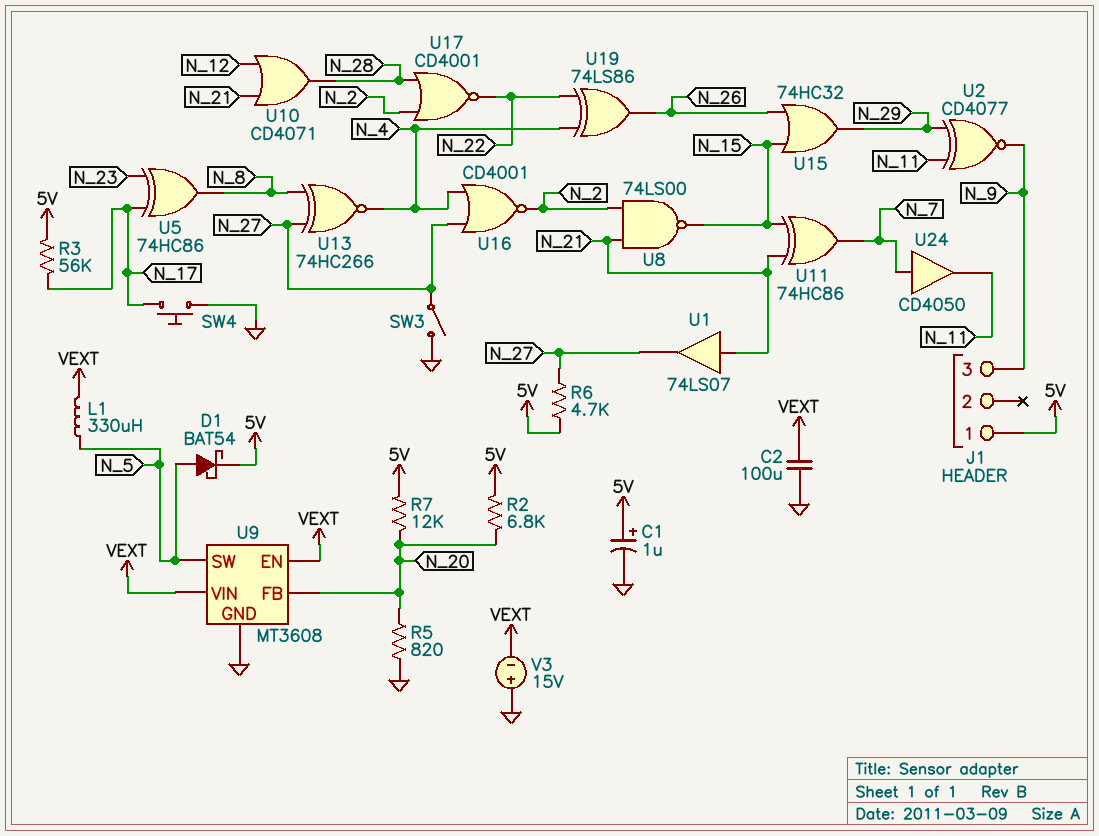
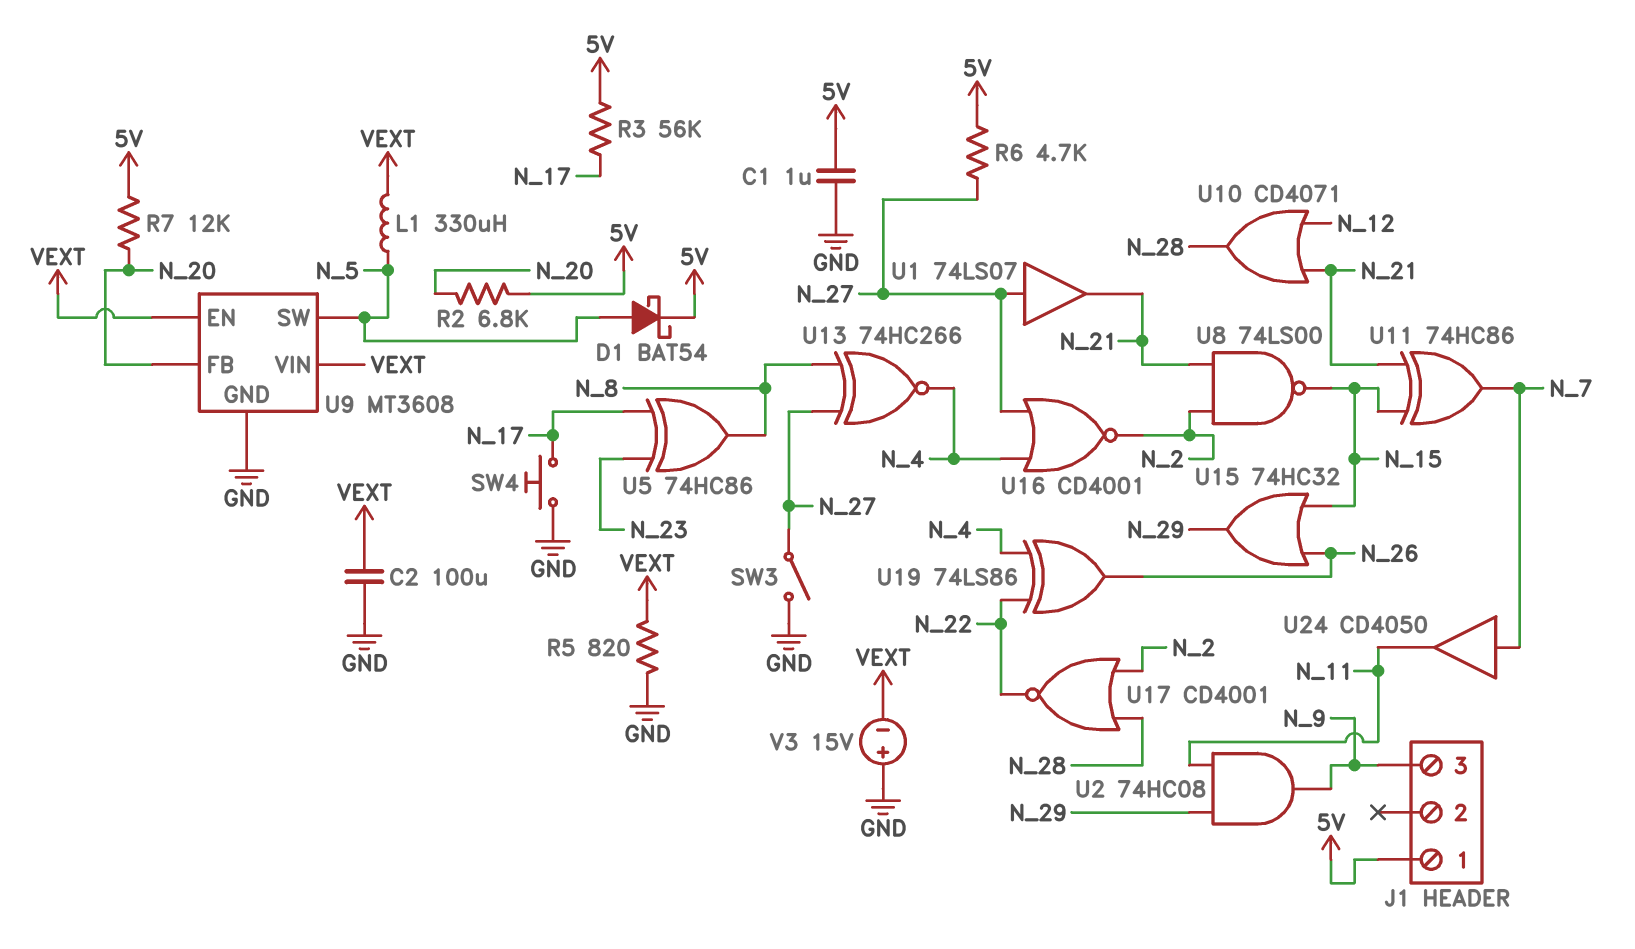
C1: 1uF (plus 5V, minus GND) -> 1uF (5V, GND)
R5: 820 (GND, N_20) -> 820 (GND, VEXT)
U1: buffer 74LS07 (in N_21, out N_27) -> buffer 74LS07 (in N_27, out N_21)
U2: XNOR CD4077 (in N_11, in N_29, out N_9) -> AND 74HC08 (in N_11, in N_29, out N_9)

